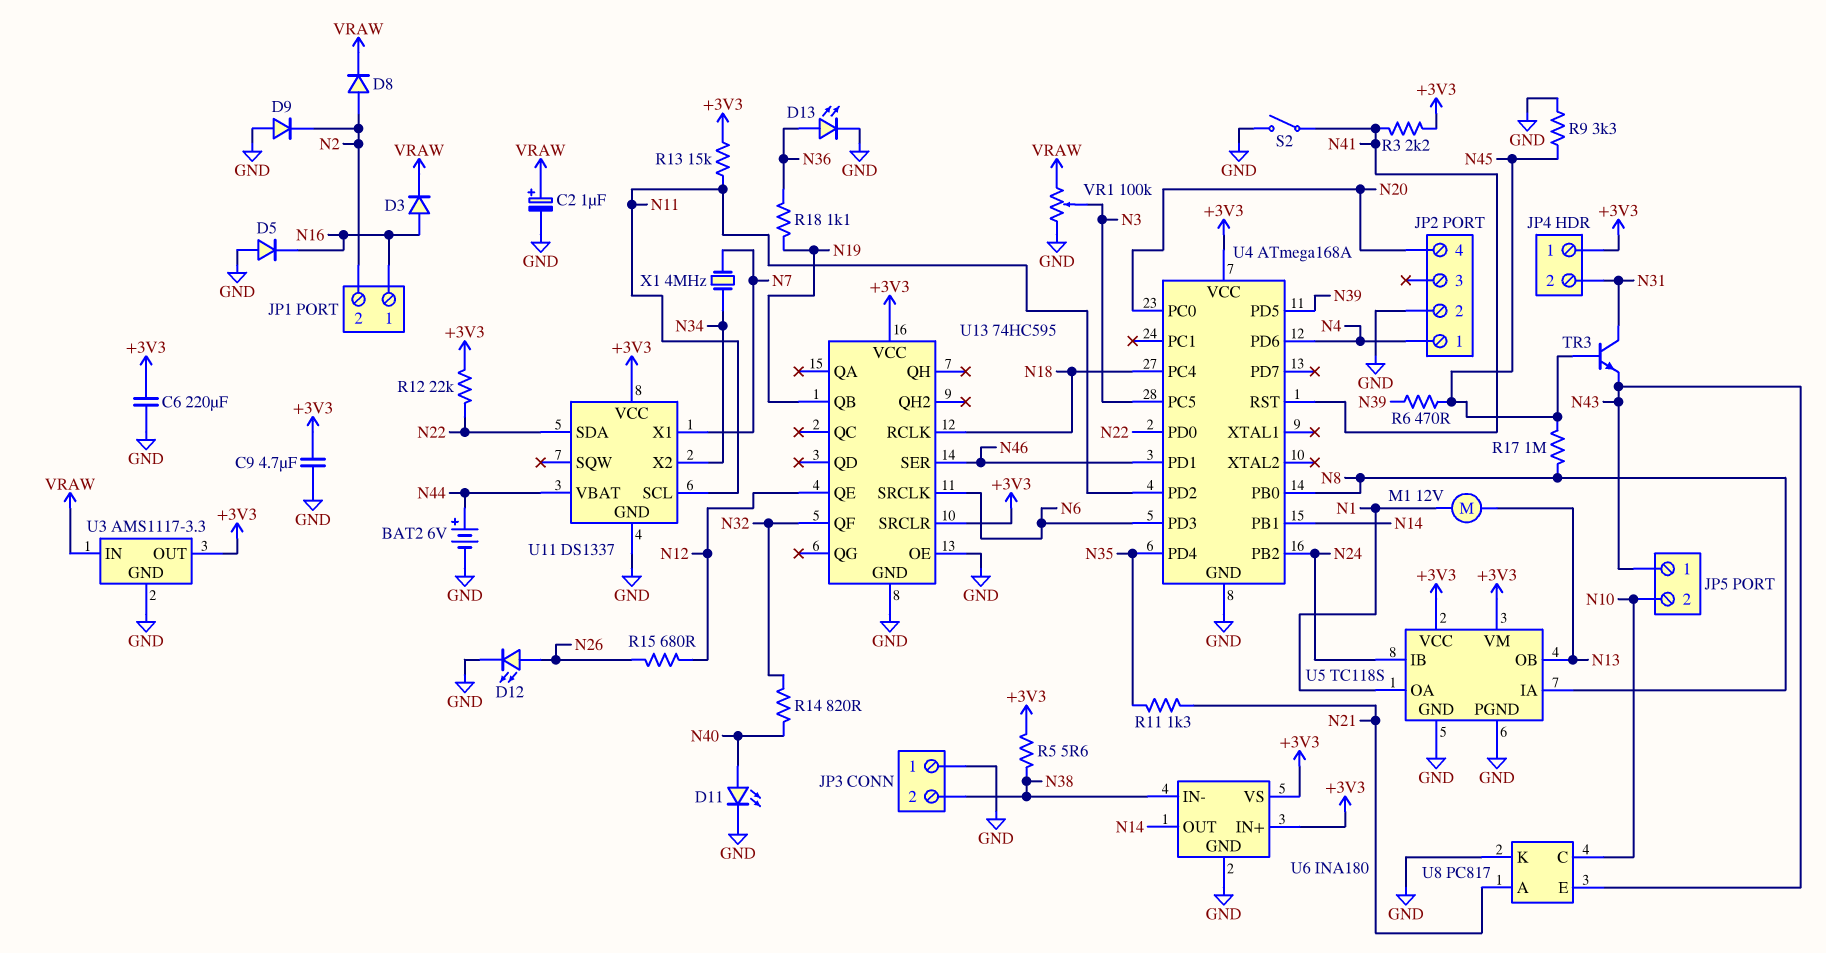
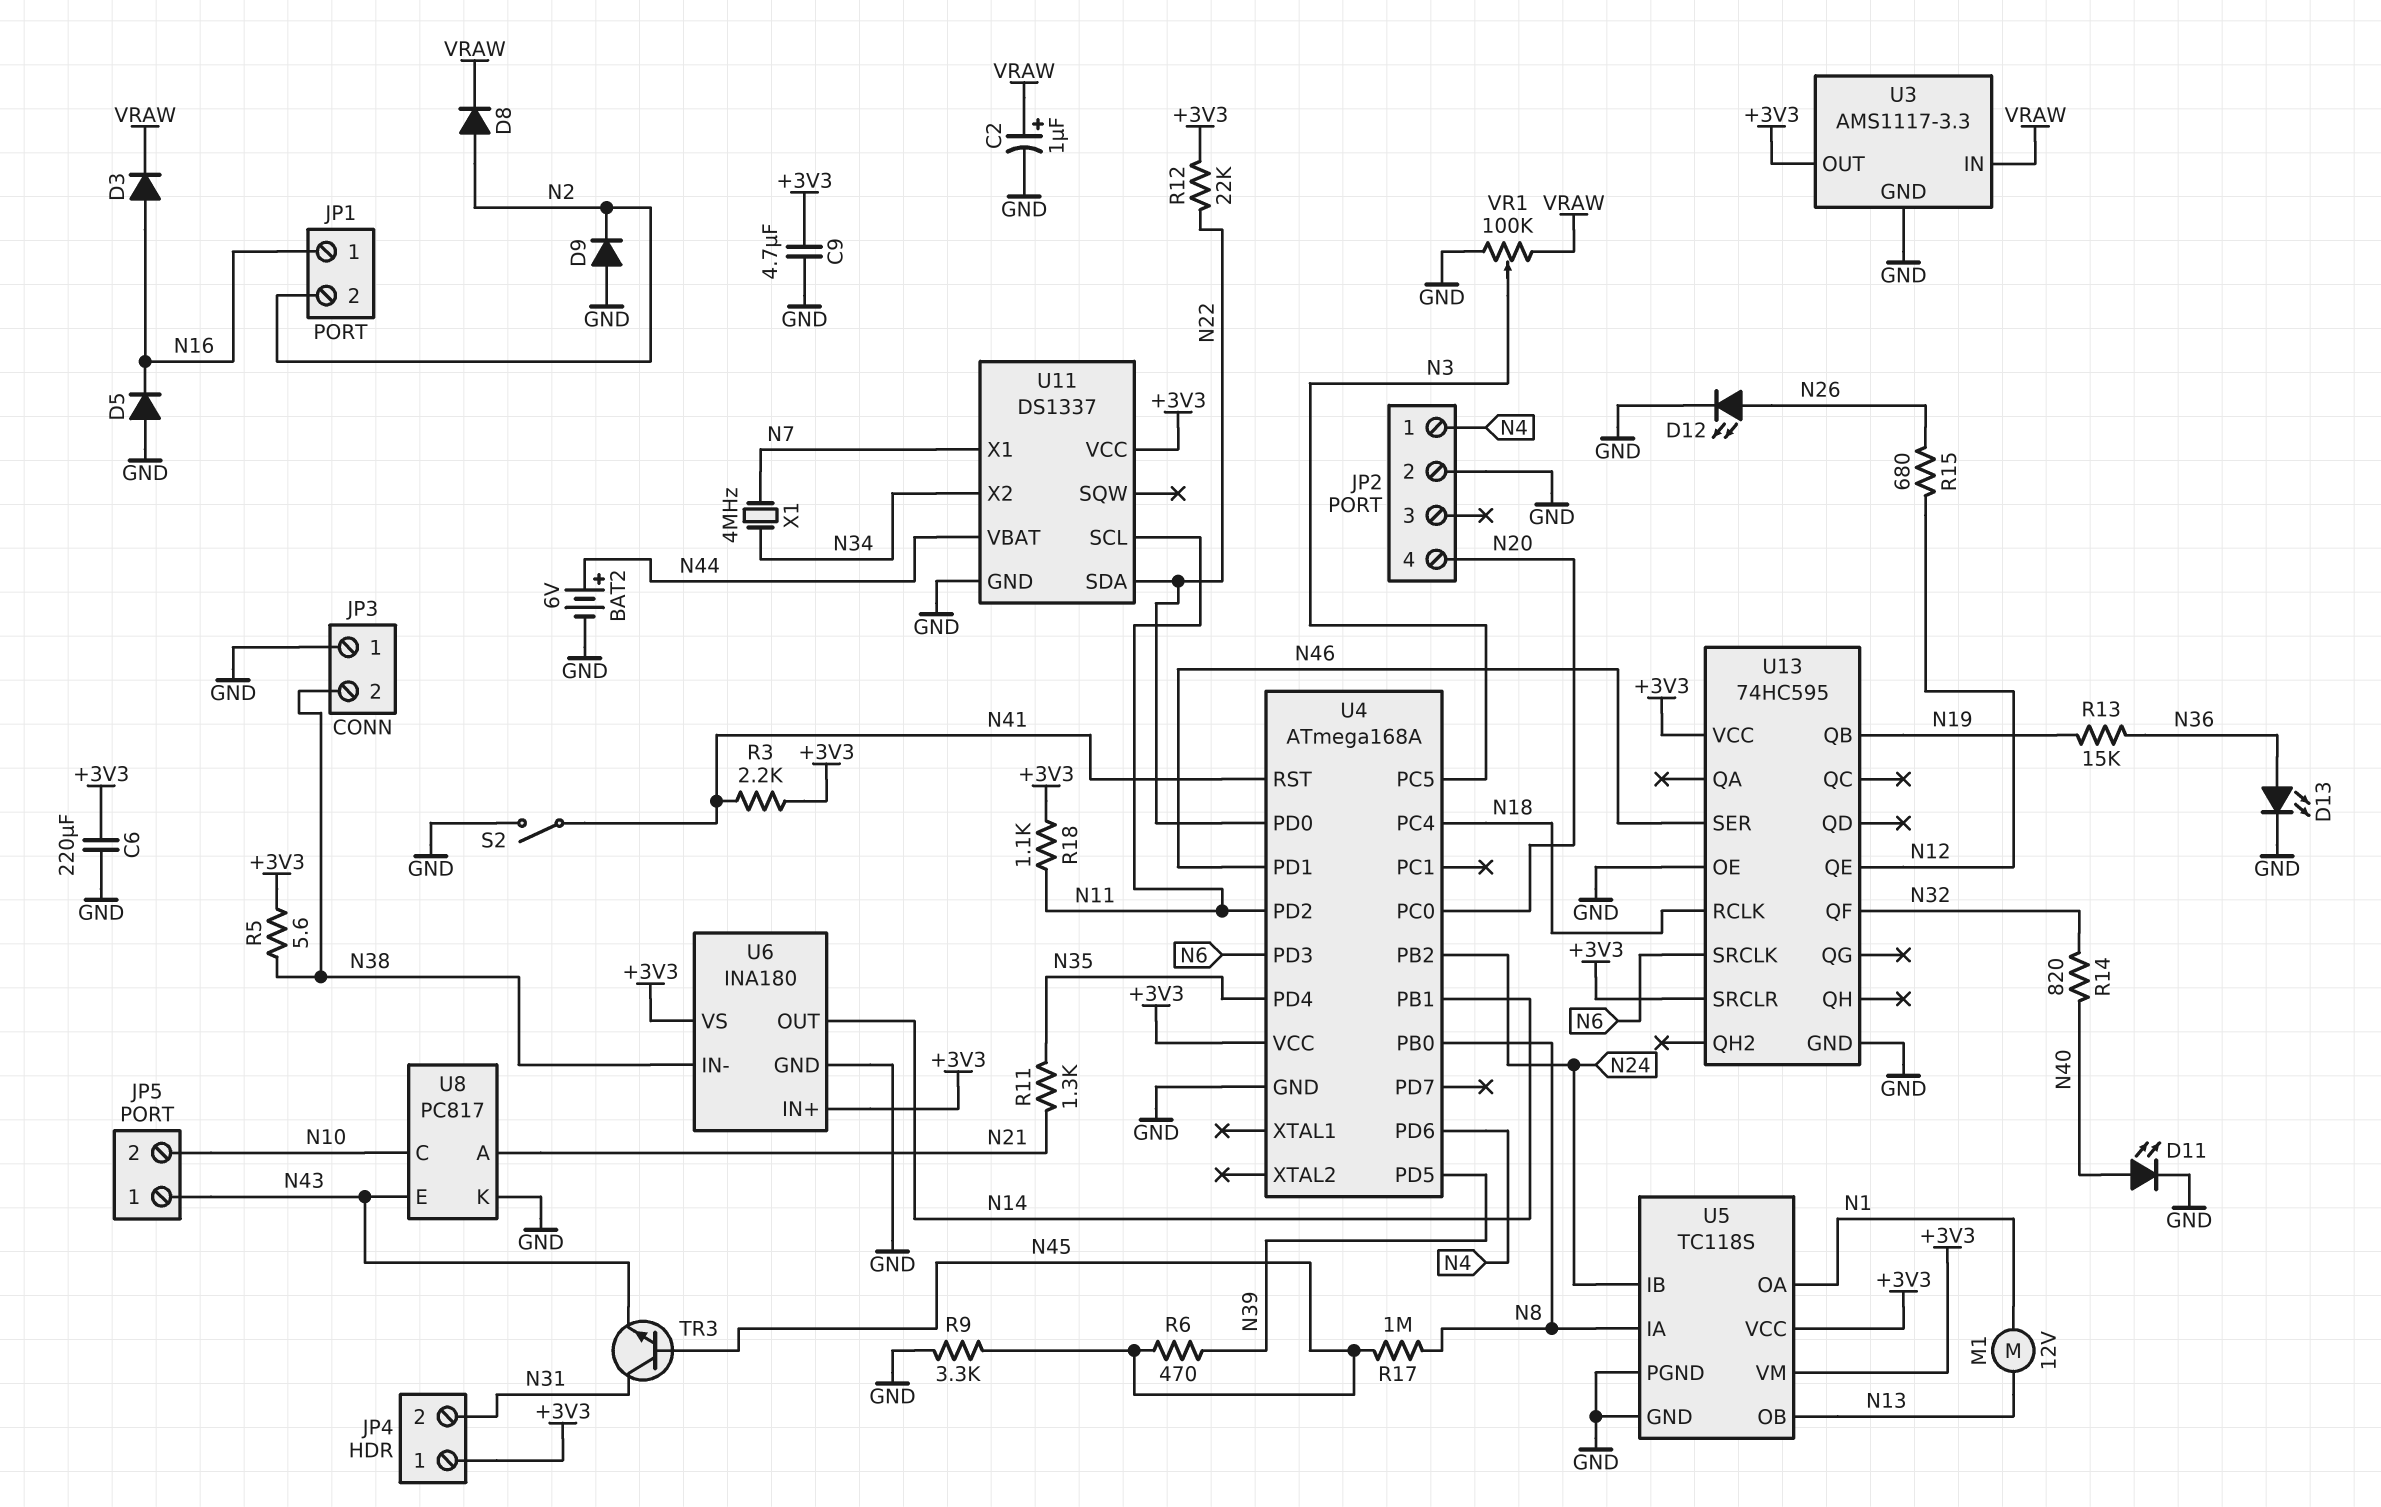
R13: 15k (+3V3, N11) -> 15k (N19, N36)
R18: 1.1k (N19, N36) -> 1.1k (+3V3, N11)

